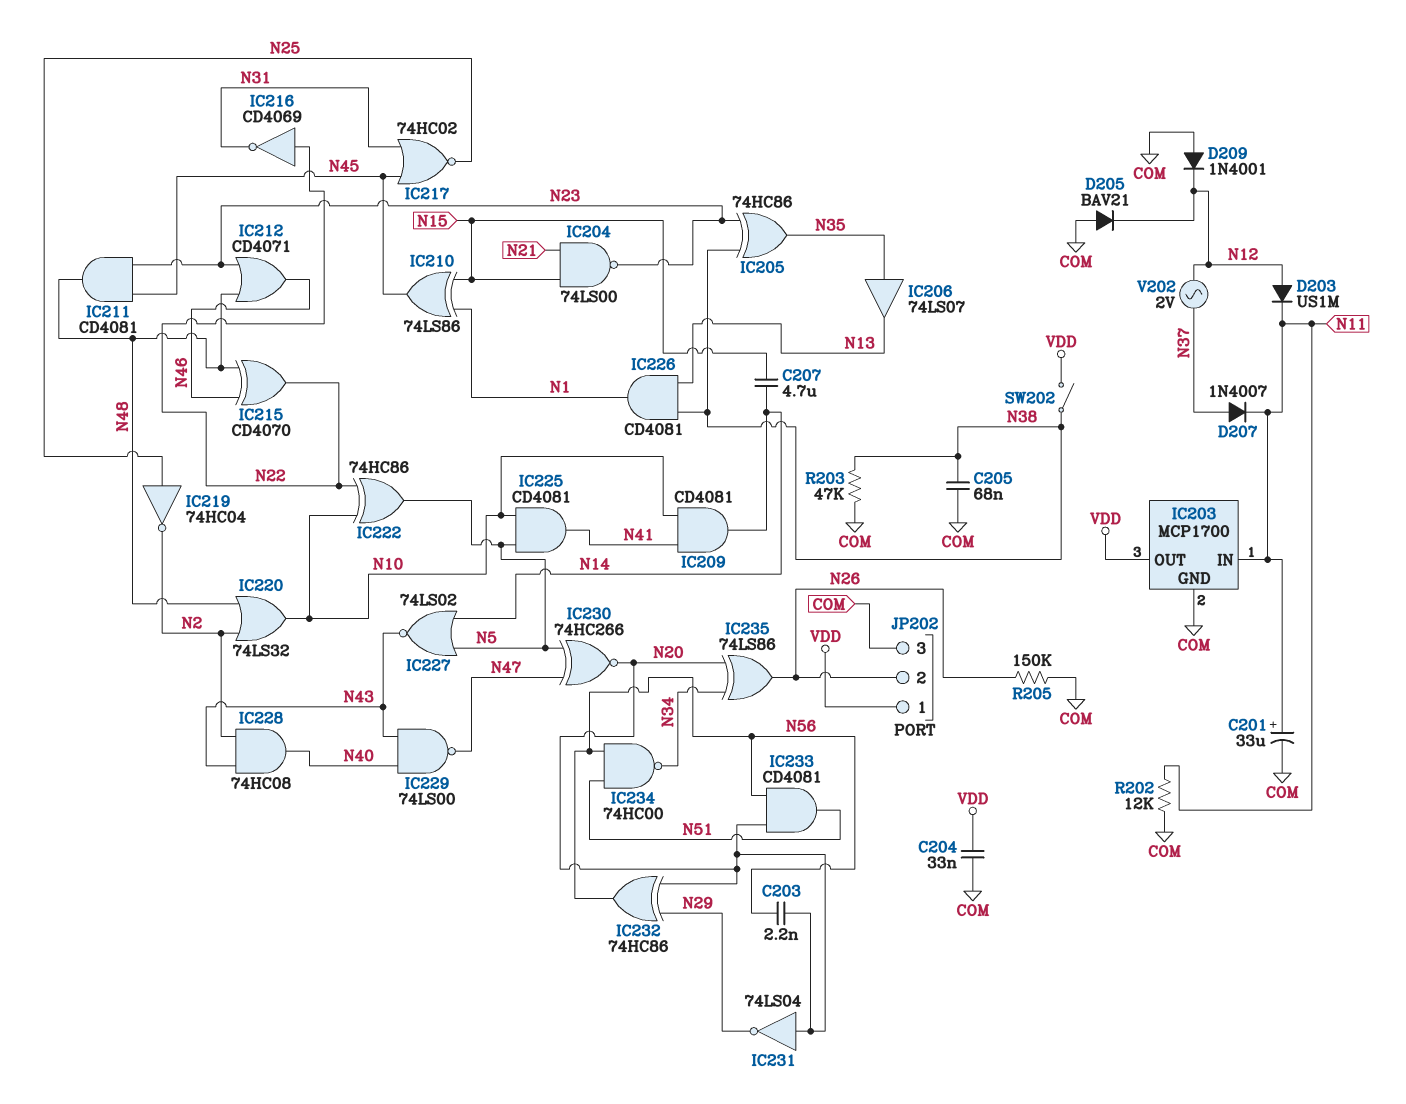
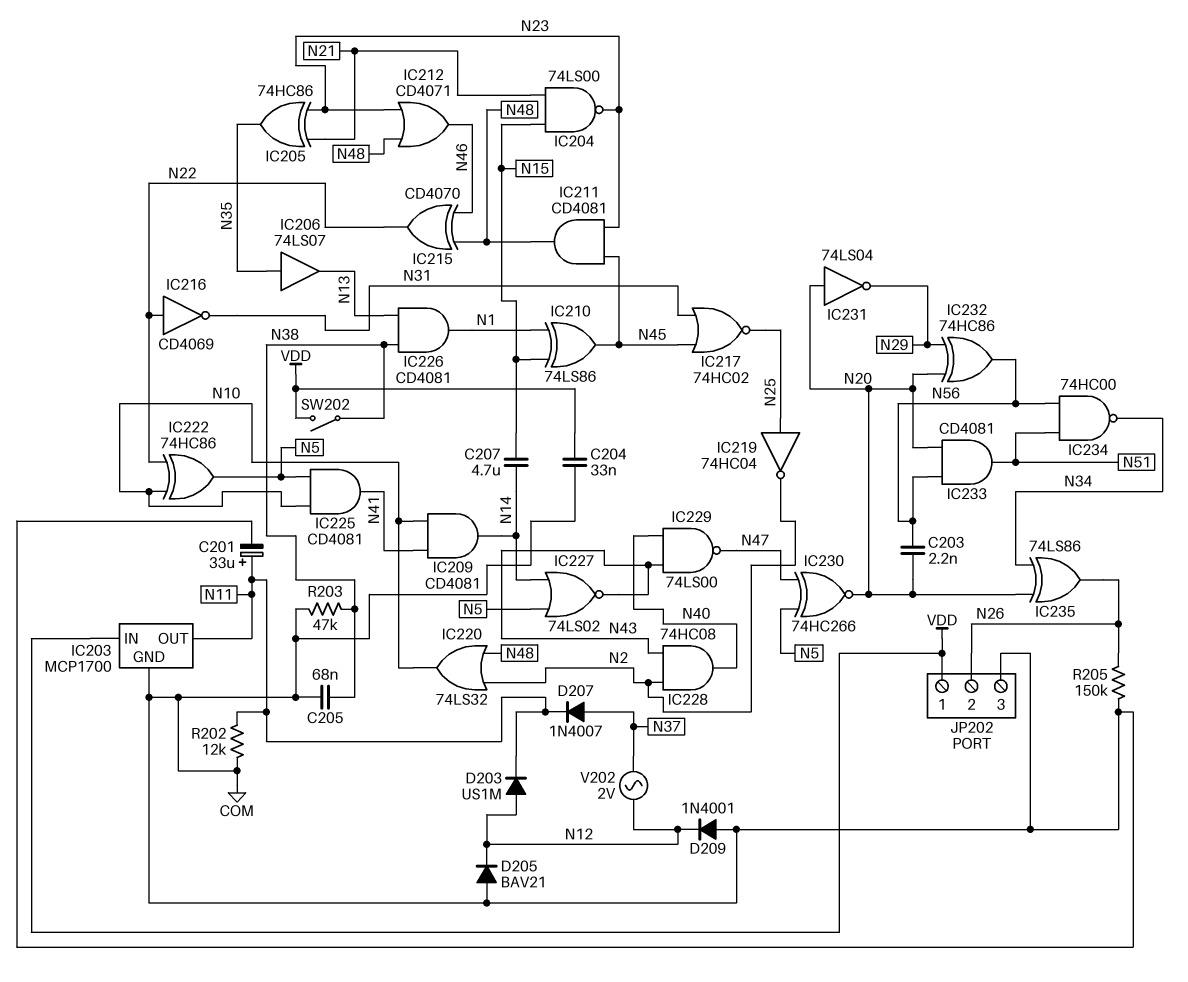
IC203 pin IN: N11 -> VDD
IC203 pin OUT: VDD -> N11
IC205: XOR 74HC86 (in N23, in N38, out N35) -> XOR 74HC86 (in N21, in N23, out N35)

